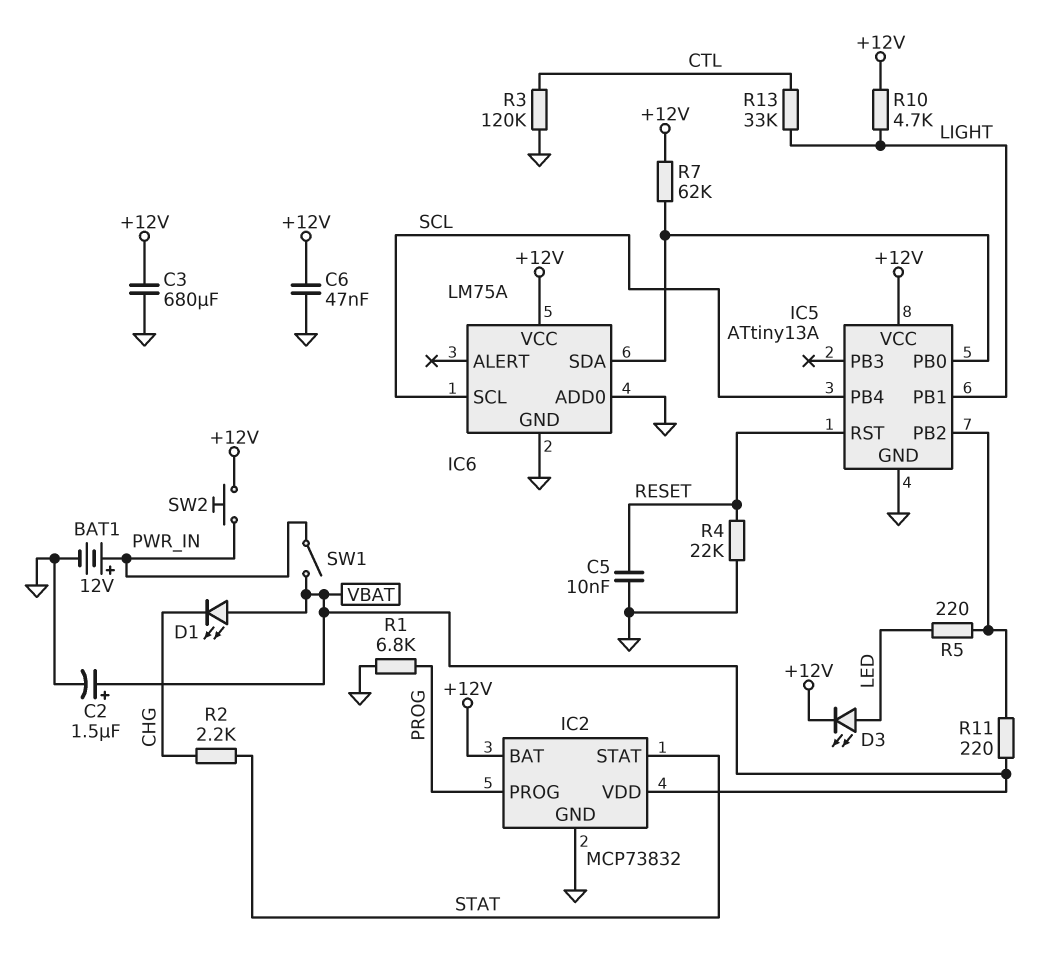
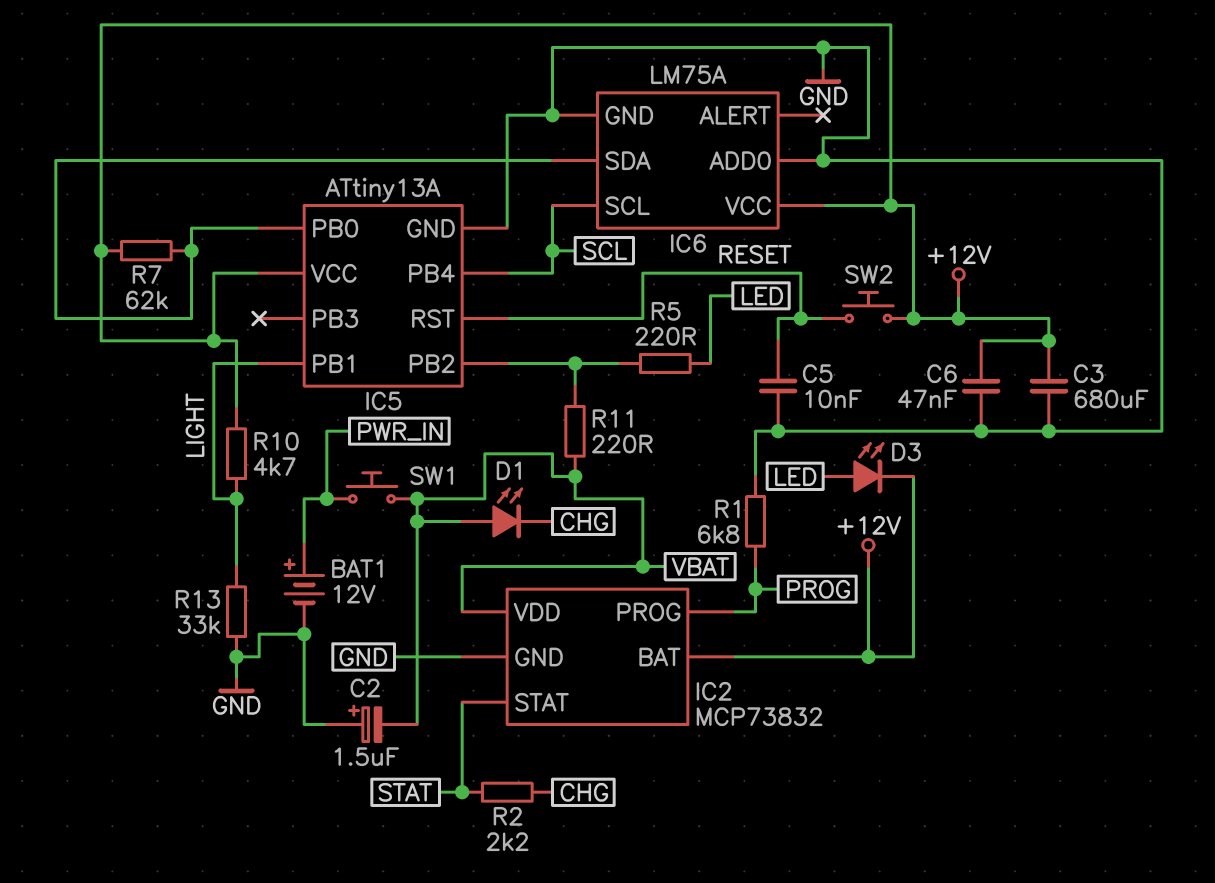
C2: 1.5uF (plus VBAT, minus GND) -> 1.5uF (plus GND, minus VBAT)
R3: 120k (CTL, GND) -> none
R4: 22k (GND, RESET) -> none
R13: 33k (CTL, LIGHT) -> 33k (GND, LIGHT)
SW1: switch (PWR_IN, VBAT) -> button (PWR_IN, VBAT)
SW2: button (+12V, PWR_IN) -> button (+12V, RESET)

